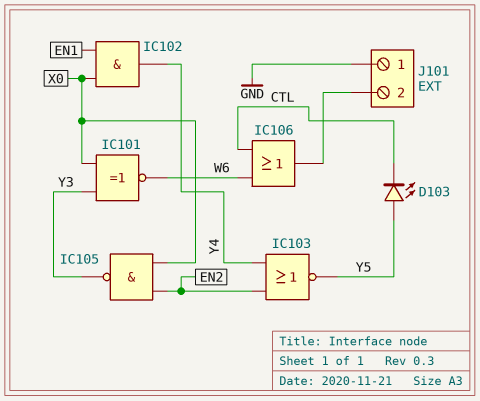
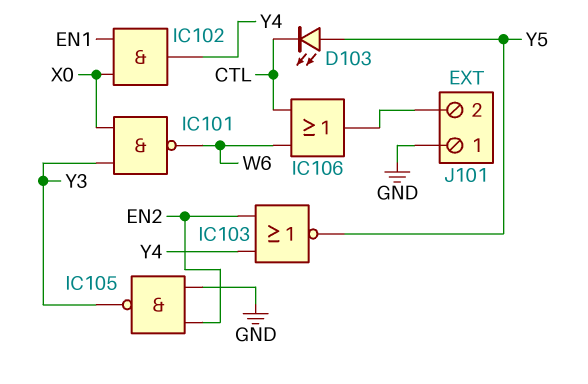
IC101: XNOR (in X0, in Y3, out W6) -> NAND (in X0, in Y3, out W6)
IC105: NAND (in EN2, in X0, out Y3) -> NAND (in EN2, in GND, out Y3)

